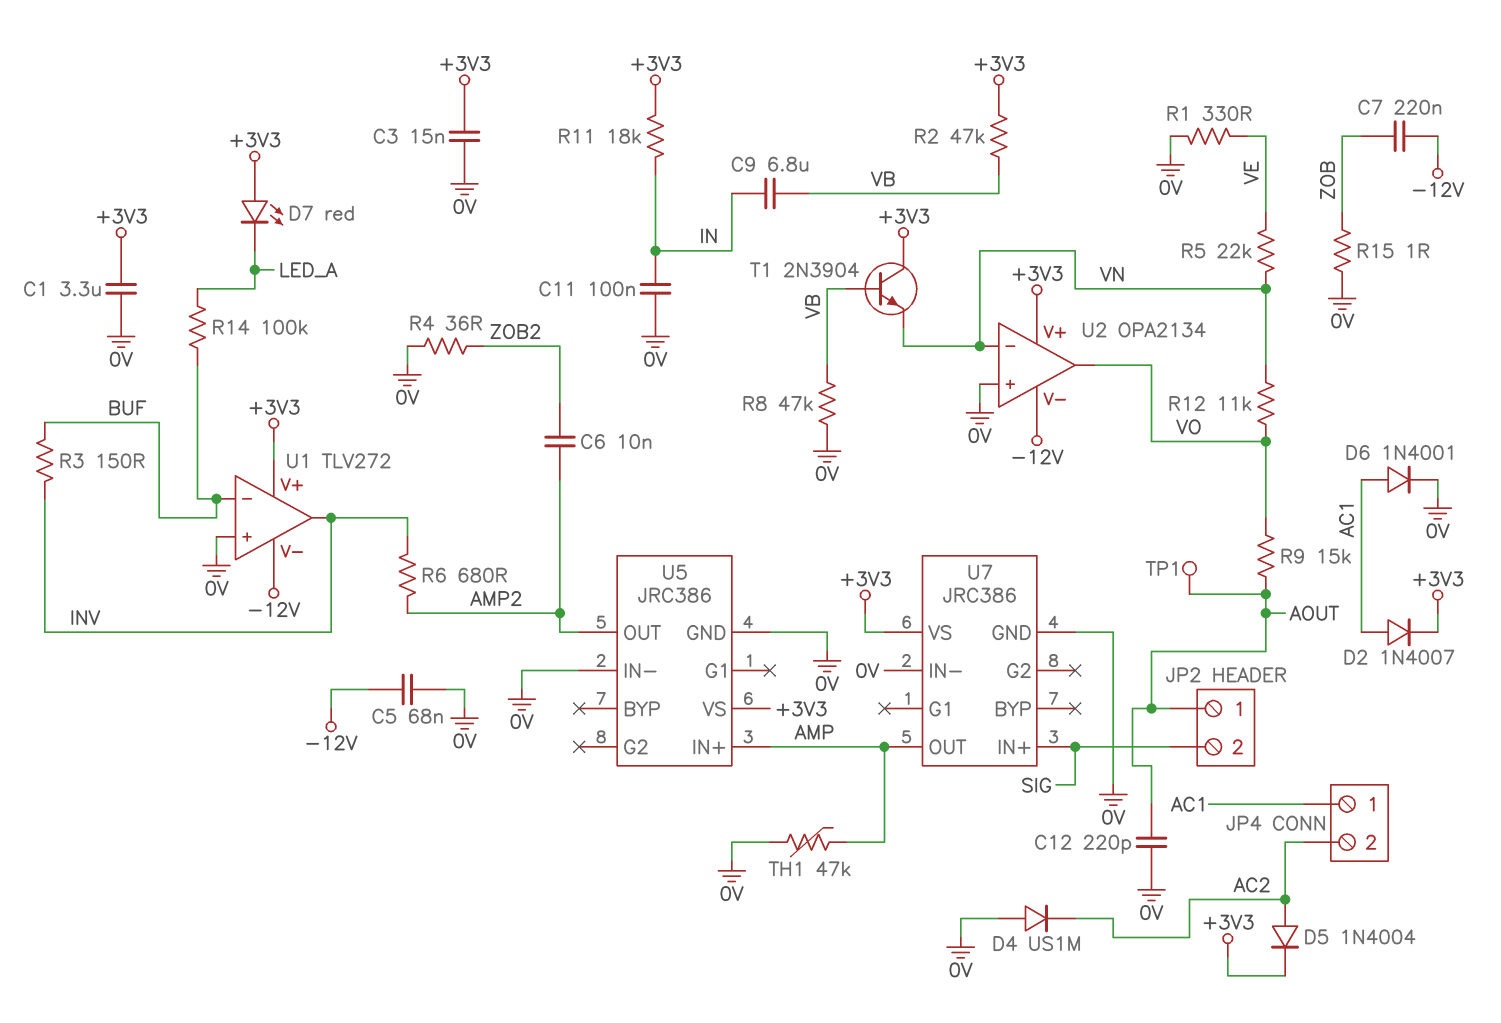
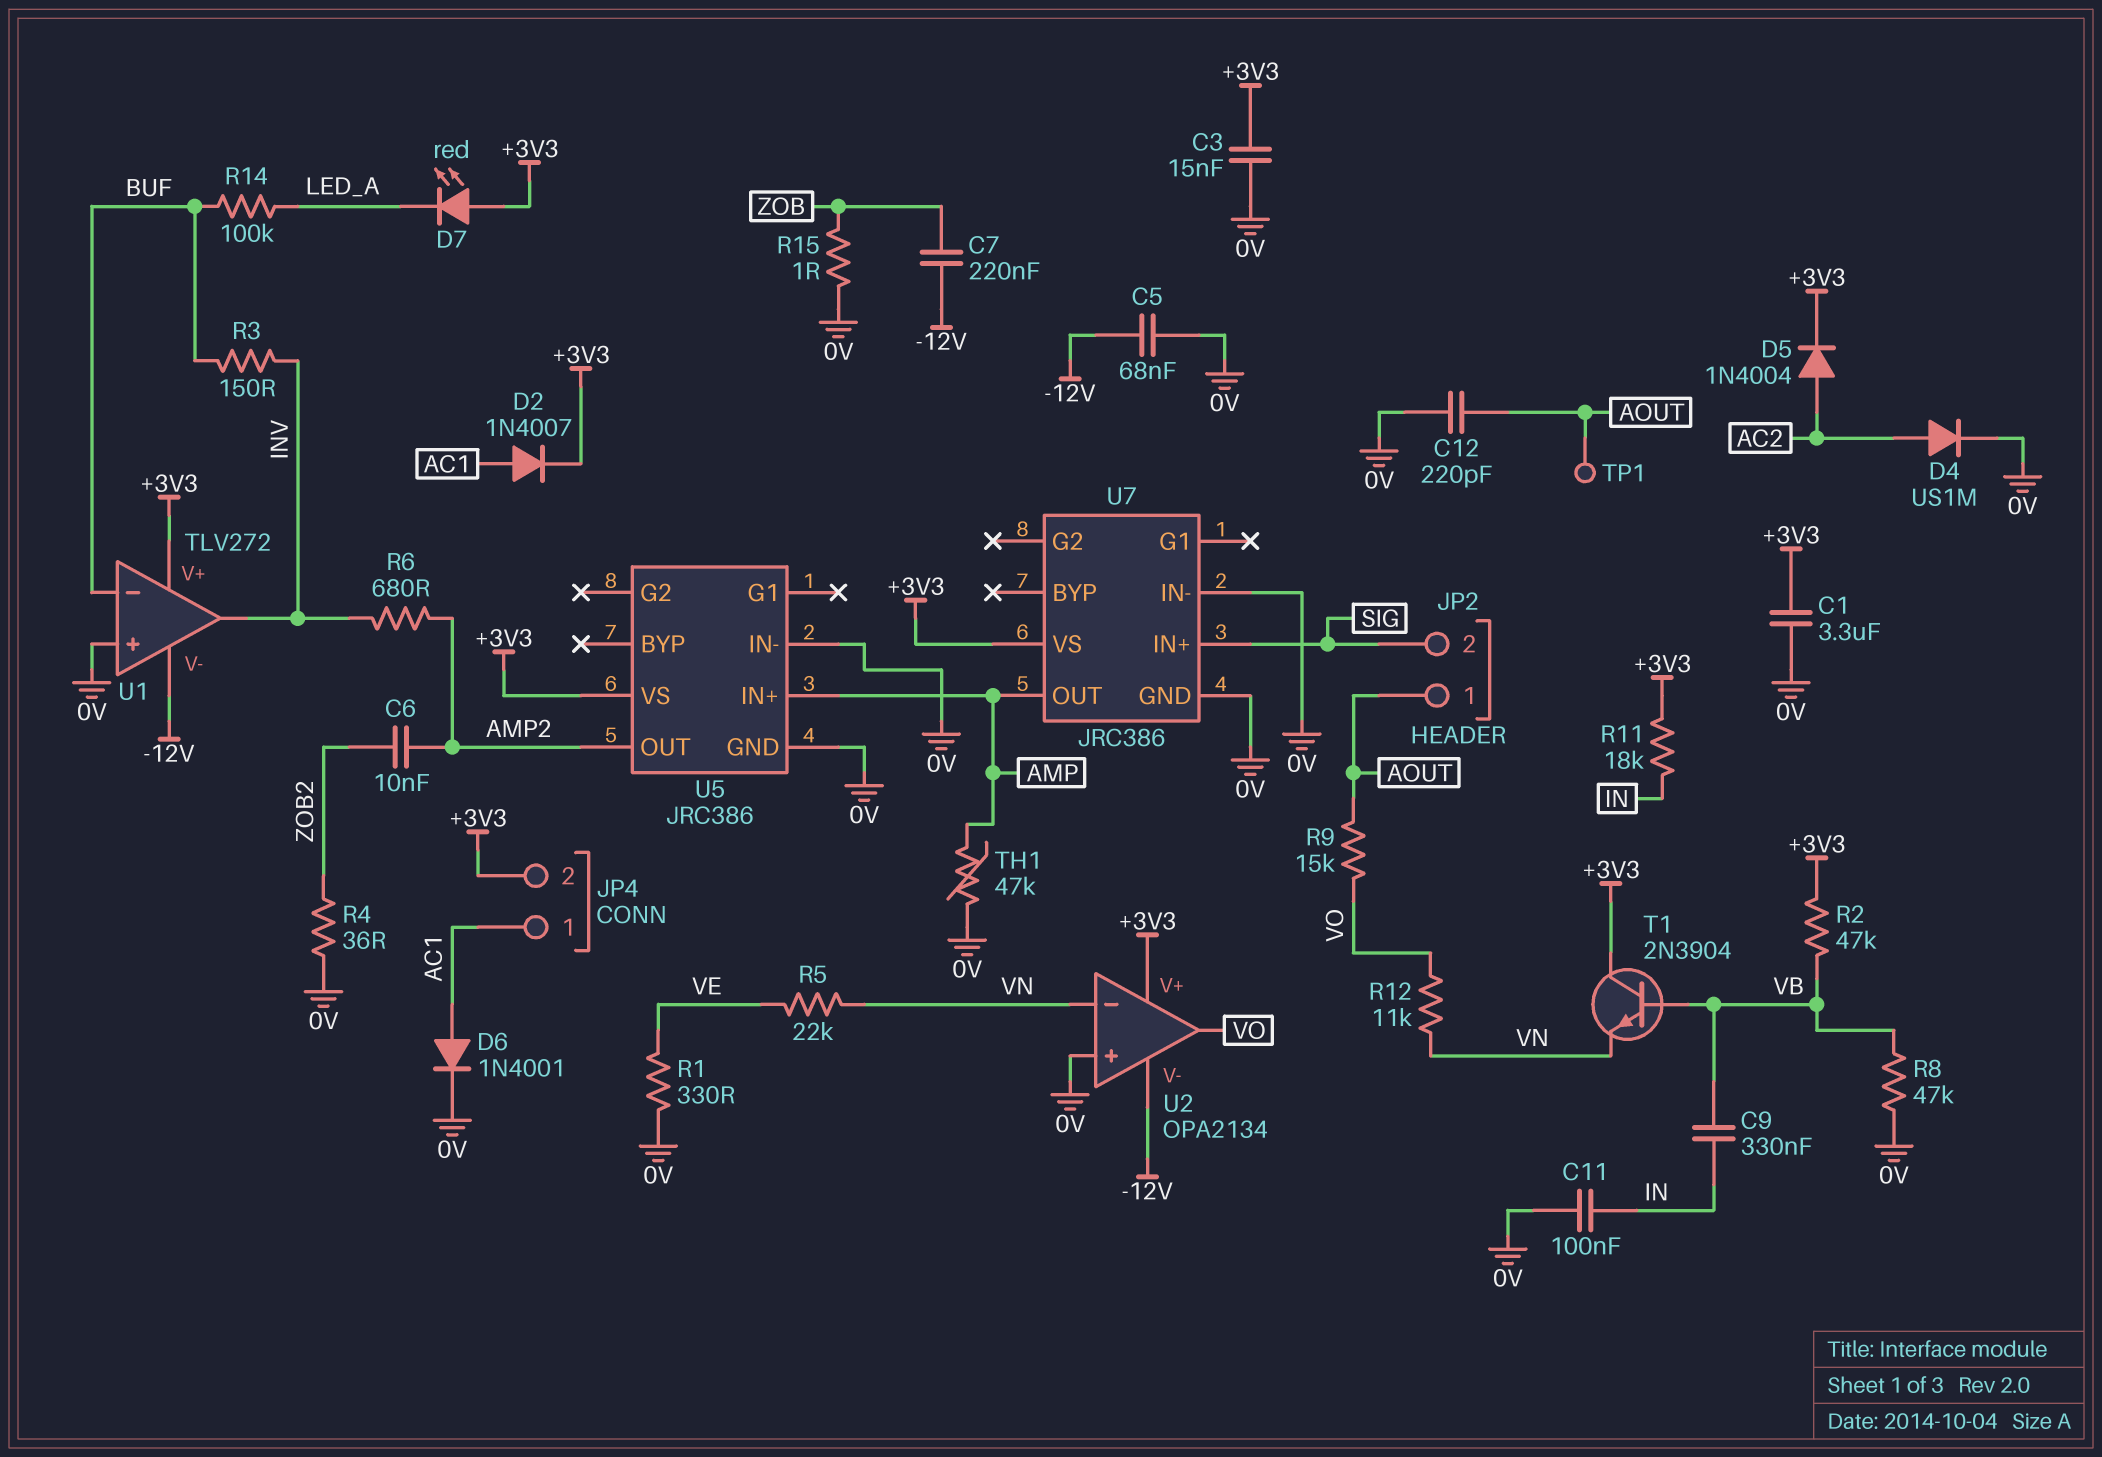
C9: 6.8uF (IN, VB) -> 330nF (IN, VB)
D4: diode US1M (A 0V, K AC2) -> diode US1M (A AC2, K 0V)
JP4 pin 2: AC2 -> +3V3

